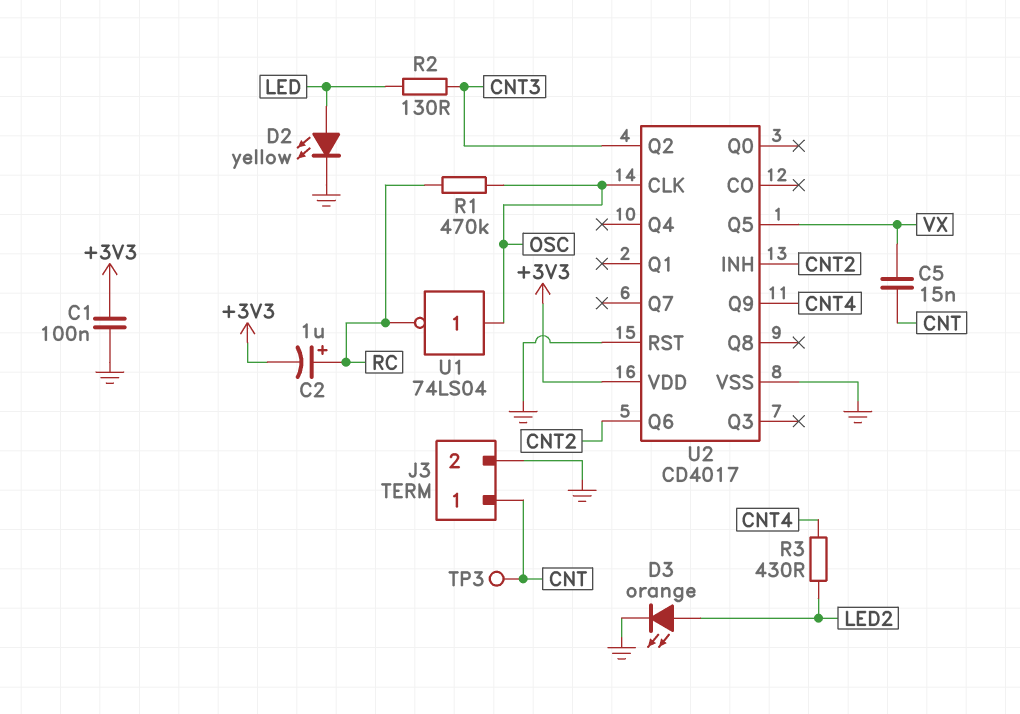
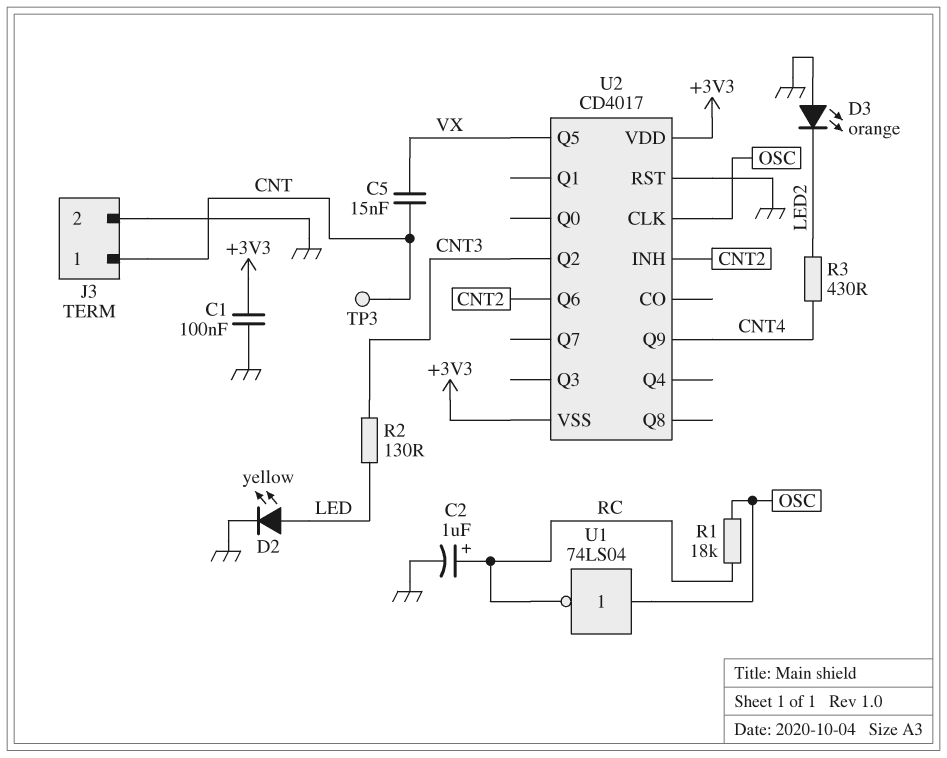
C2: 1uF (plus RC, minus +3V3) -> 1uF (plus RC, minus GND)
D3: LED orange (A LED2, K GND) -> LED orange (A GND, K LED2)
R1: 470k (OSC, RC) -> 18k (OSC, RC)
U2 pin VSS: GND -> +3V3

